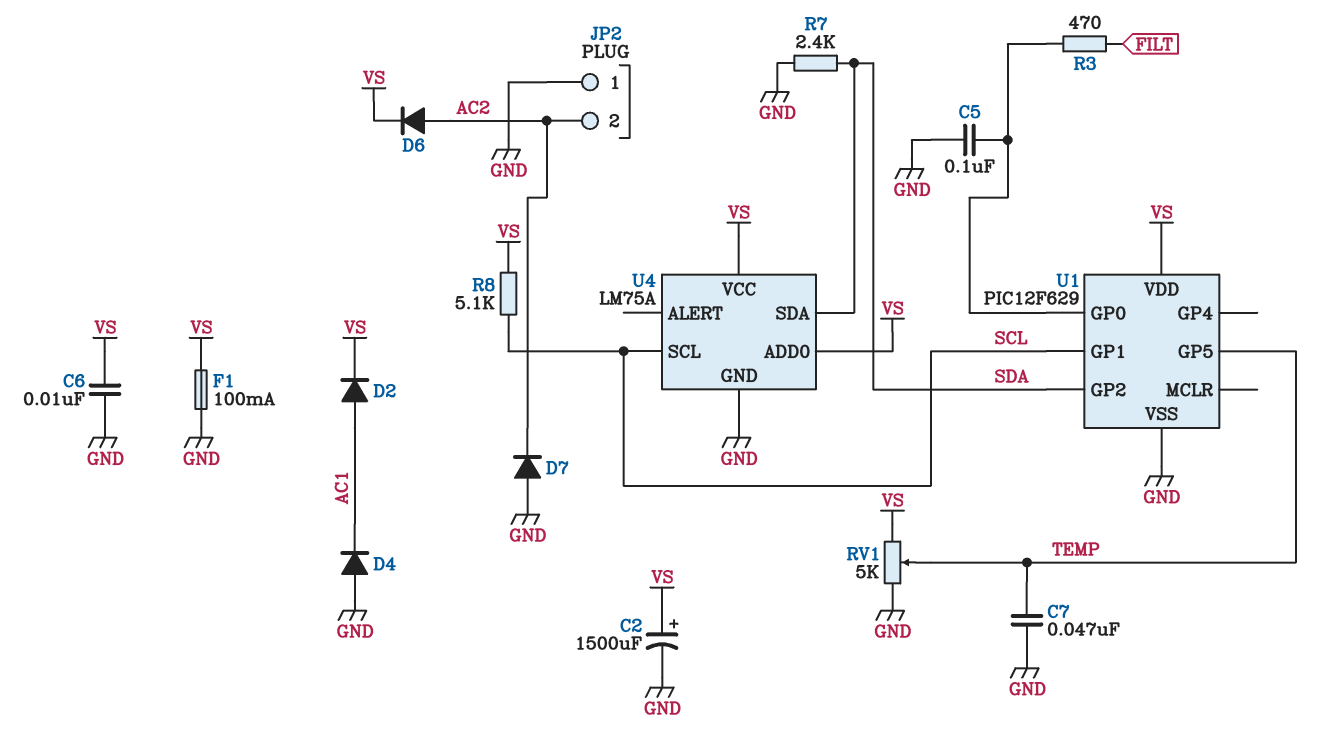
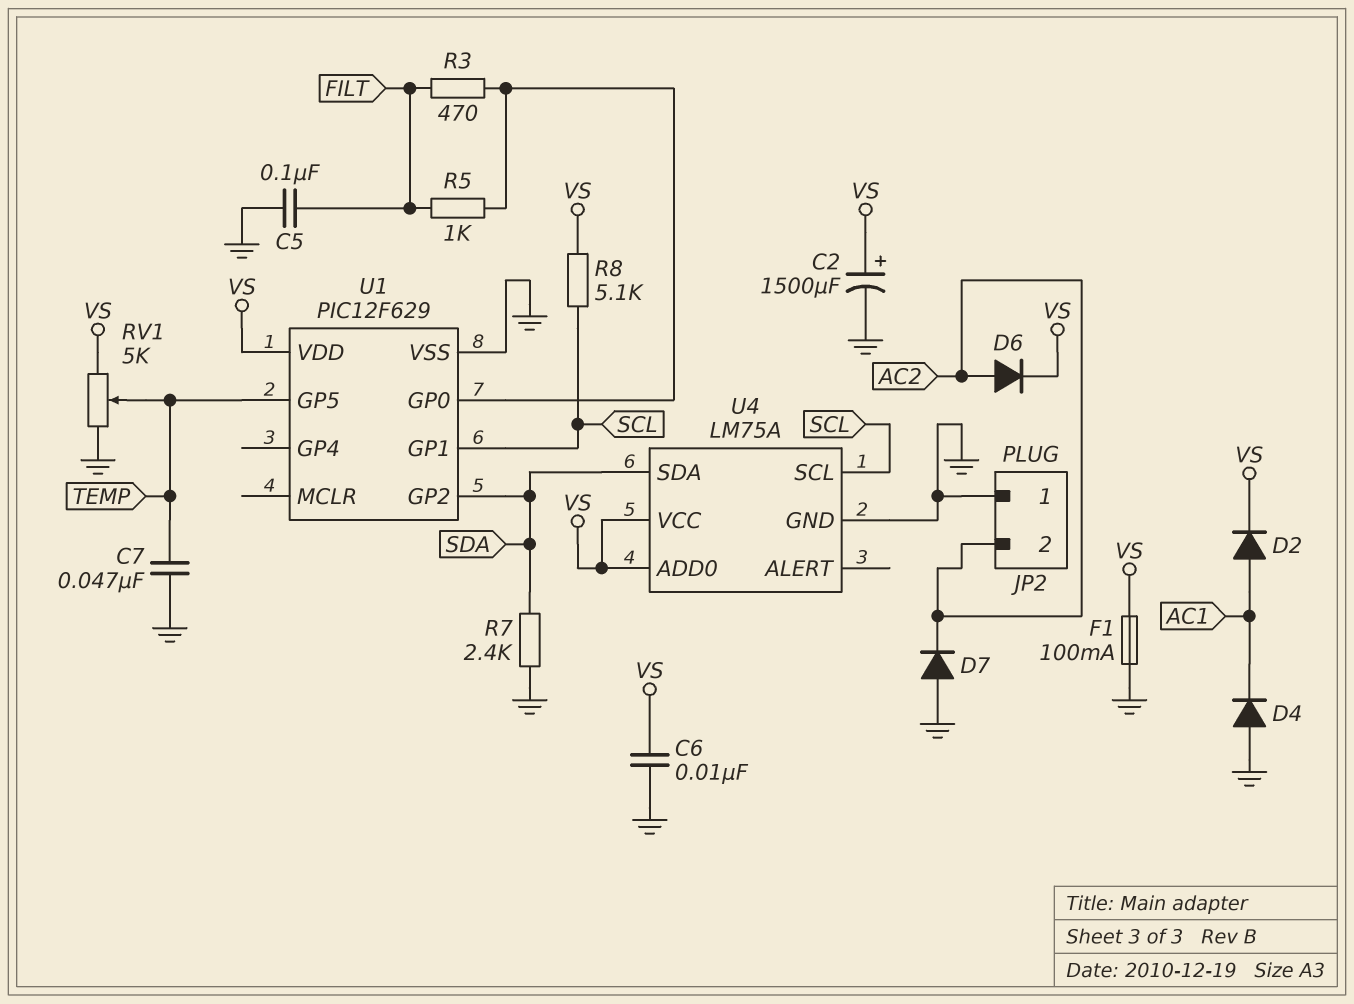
C5: 100nF (GND, U1/GP0) -> 100nF (FILT, GND)
R5: none -> 1k (FILT, U1/GP0)

